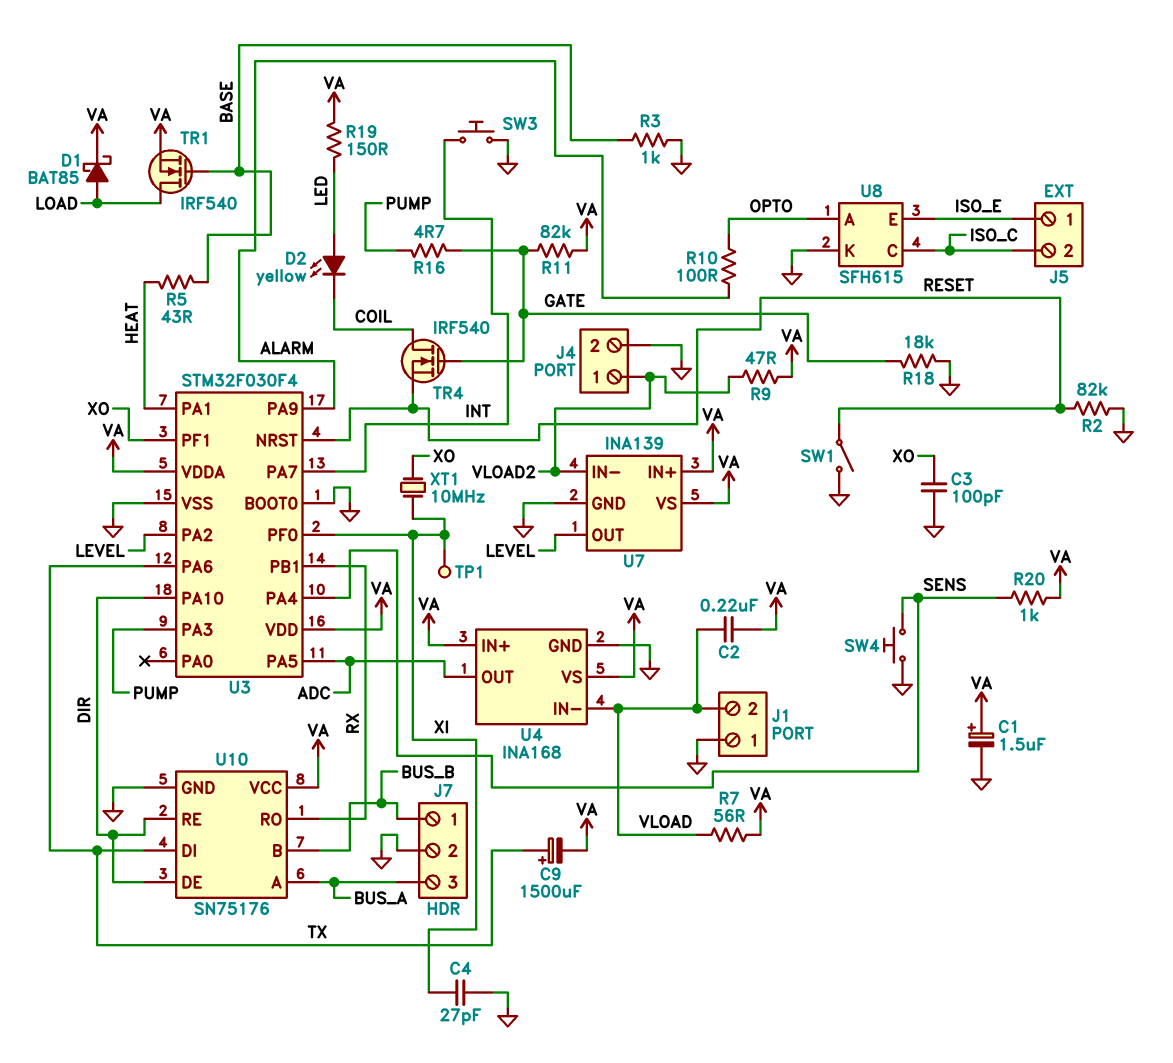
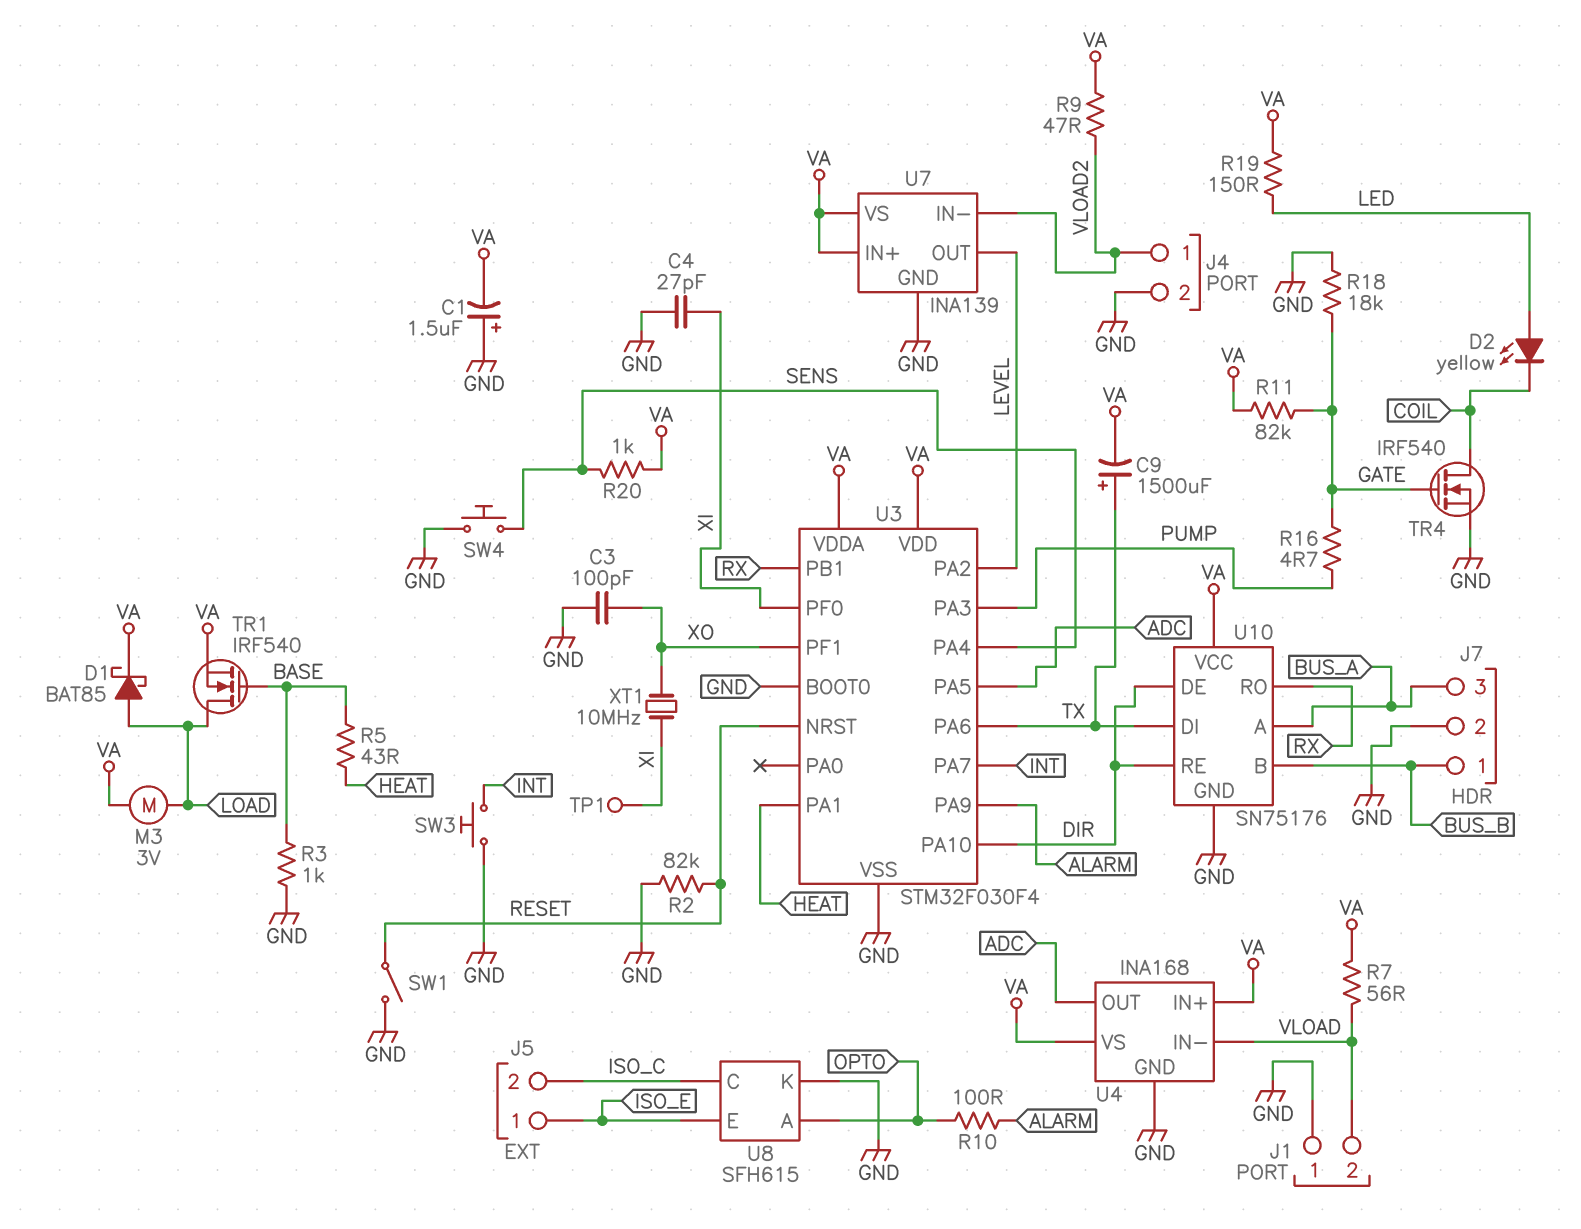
C1: 1.5uF (plus VA, minus GND) -> 1.5uF (plus GND, minus VA)
C2: 220nF (VA, VLOAD) -> none
M3: none -> motor 3V (LOAD, VA)
TR4: NMOS IRF540 (G GATE, D COIL, S RESET) -> NMOS IRF540 (G GATE, D COIL, S GND)

